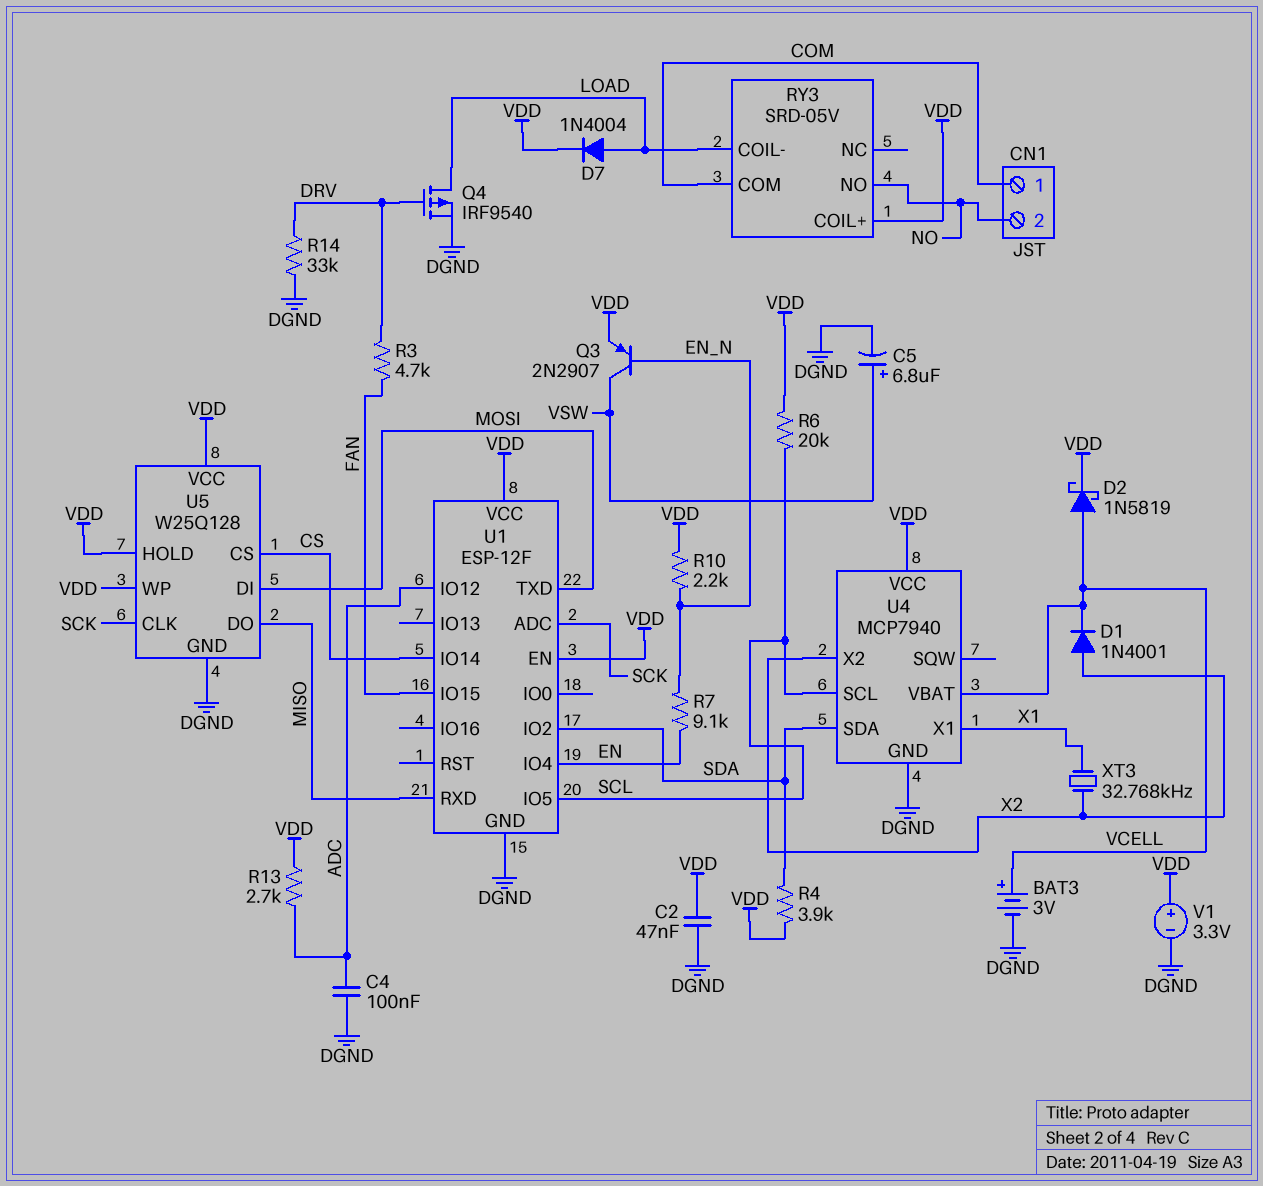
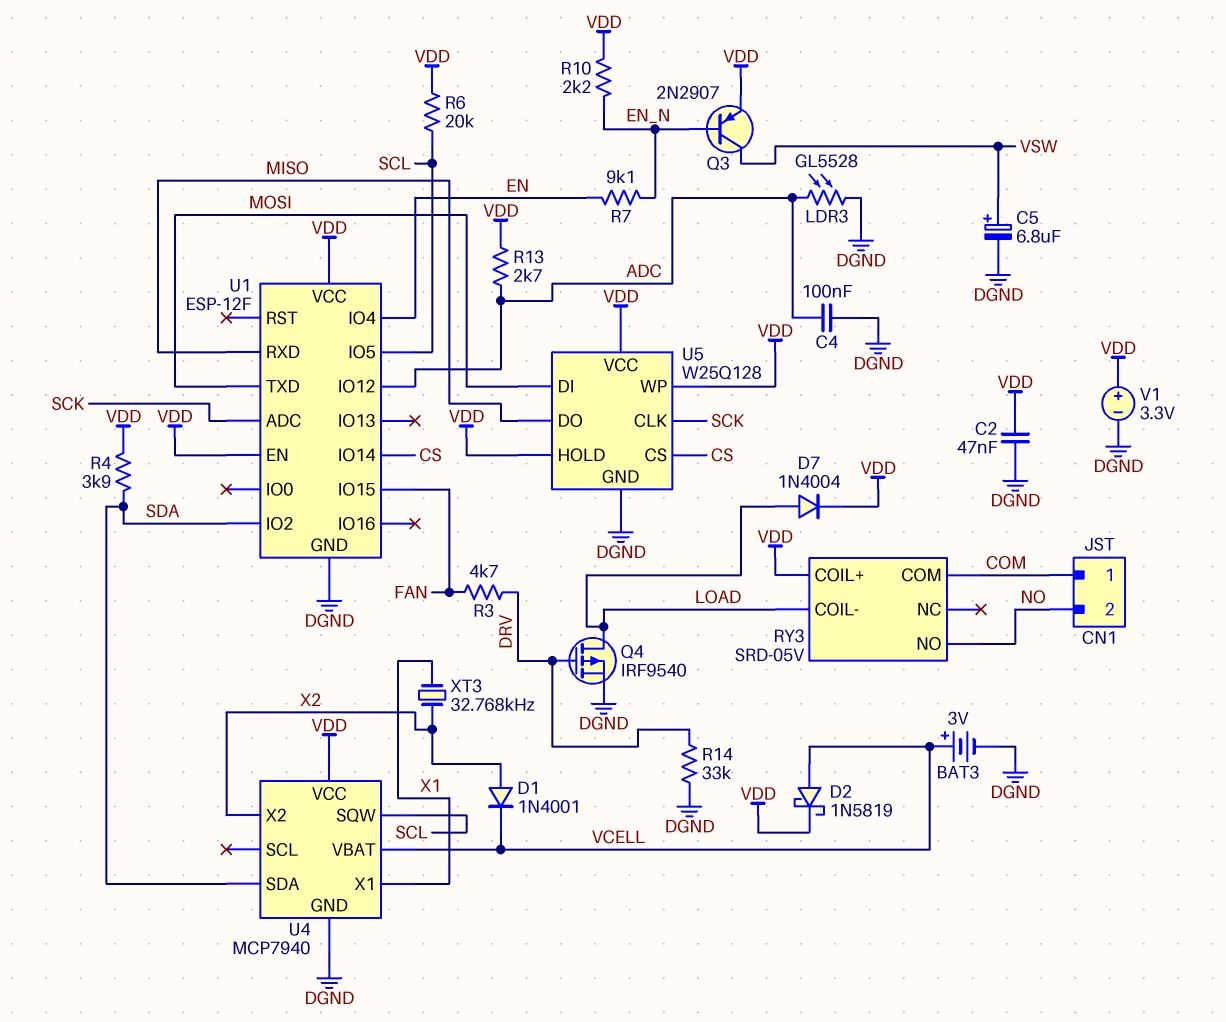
LDR3: none -> GL5528 (ADC, DGND)
U4 pin SCL: SCL -> none
U4 pin SQW: none -> SCL

